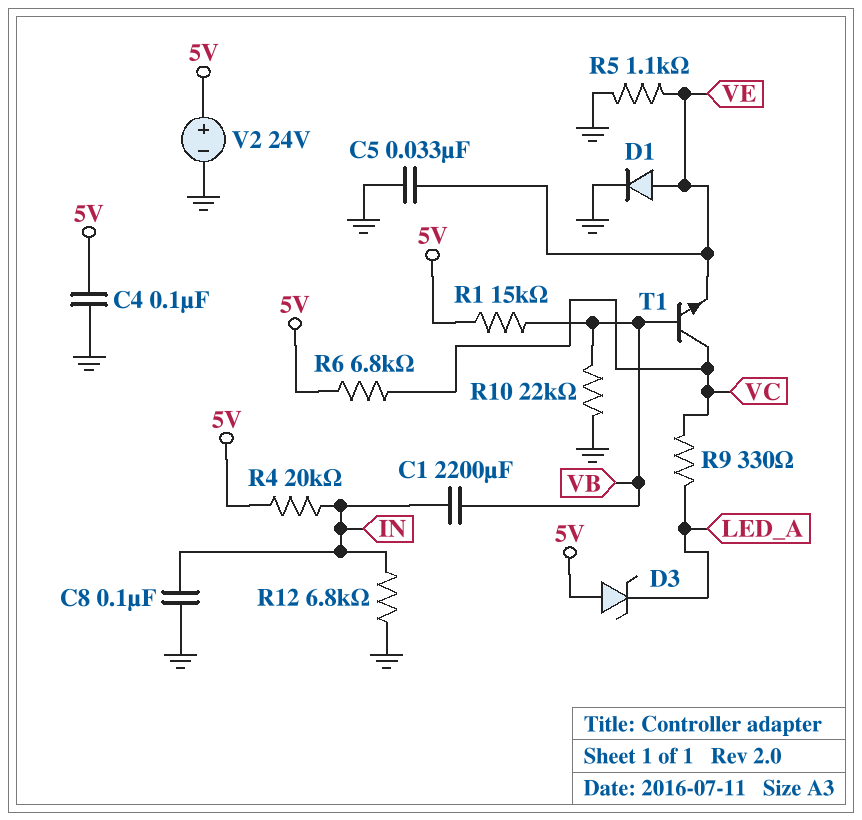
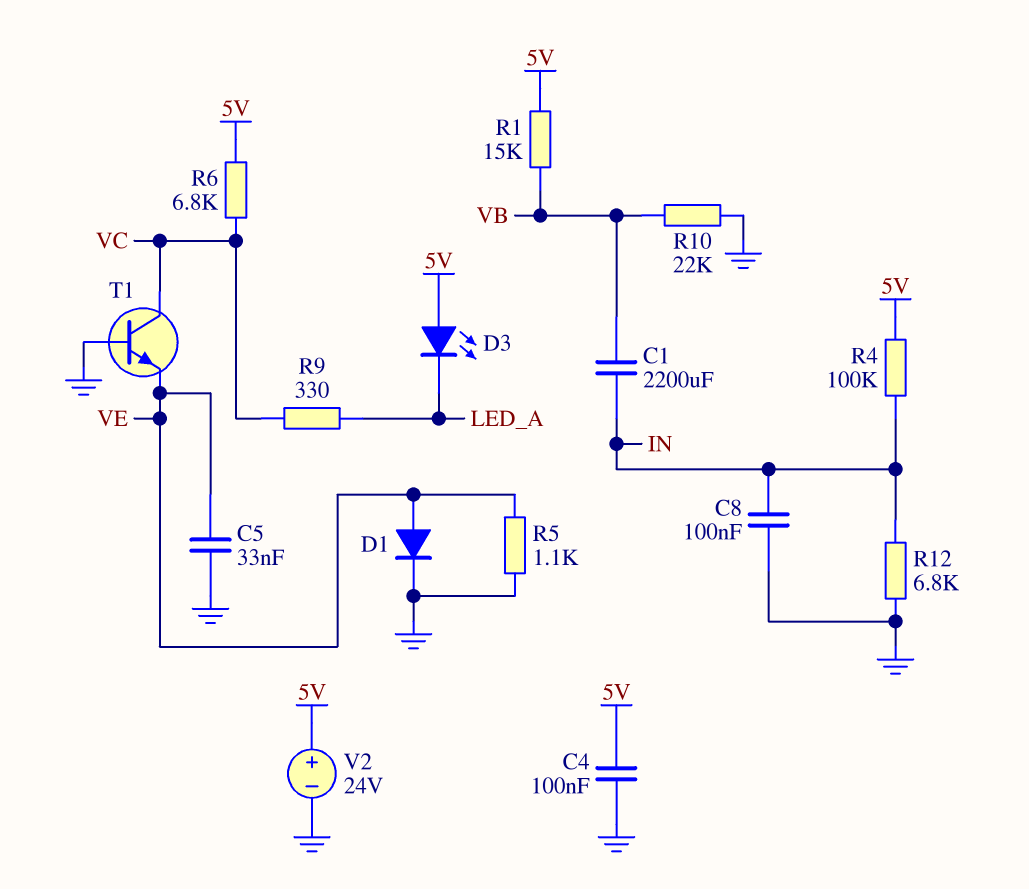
D3: zener (A 5V, K LED_A) -> LED (A 5V, K LED_A)
R4: 20k (5V, IN) -> 100k (5V, IN)
T1: NPN (B VB, C VC, E VE) -> NPN (B GND, C VC, E VE)

